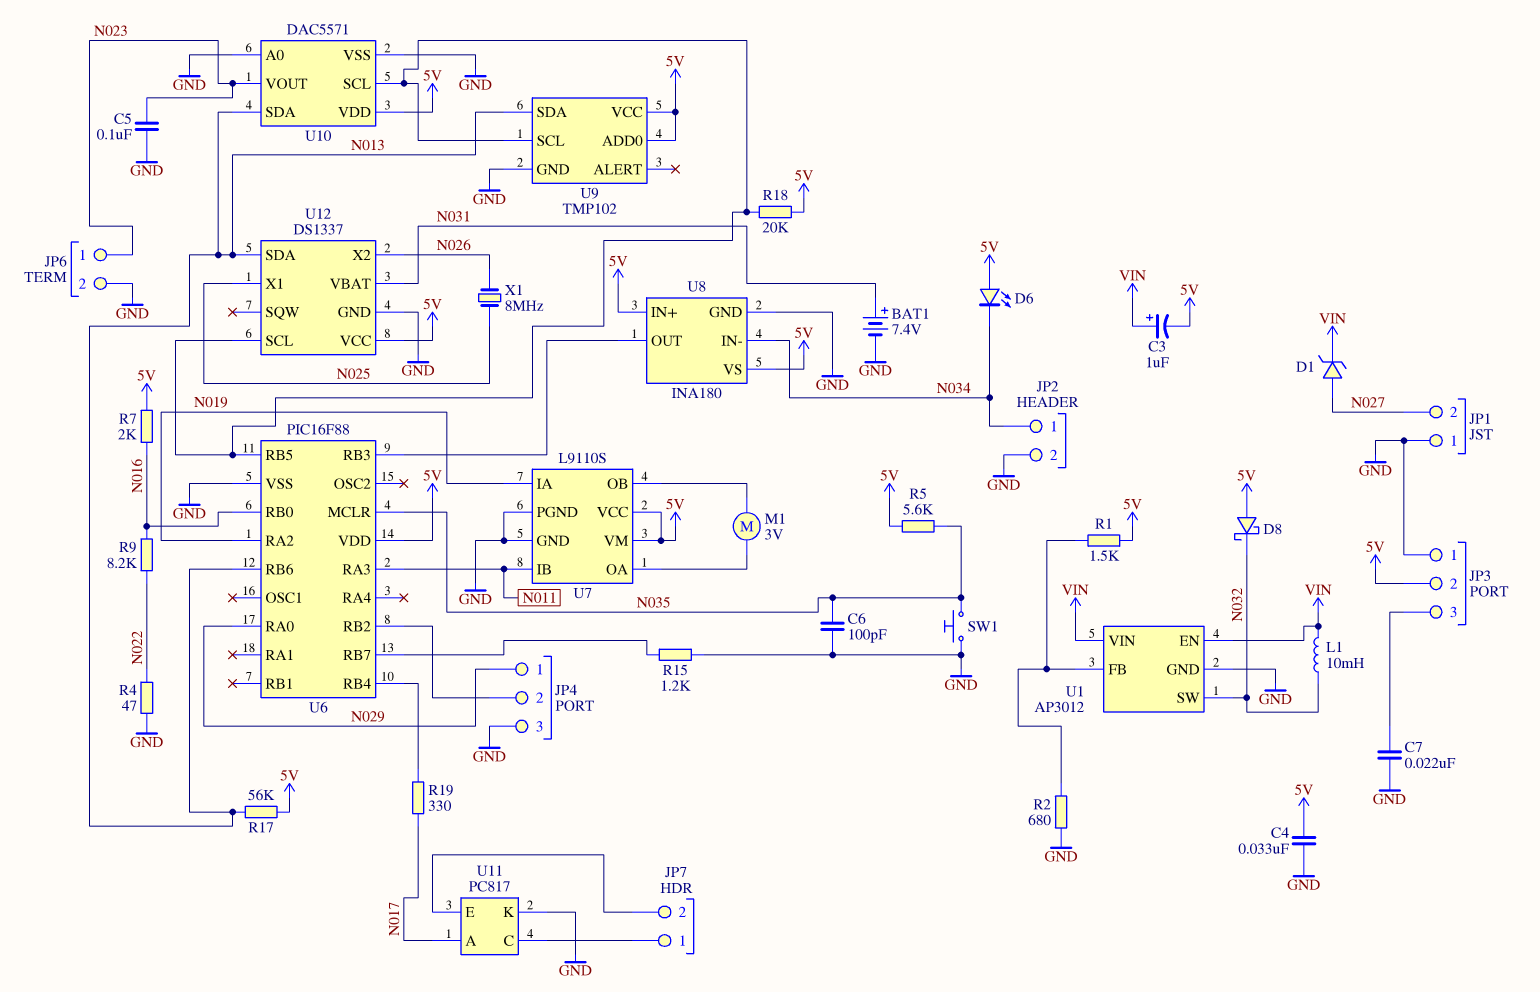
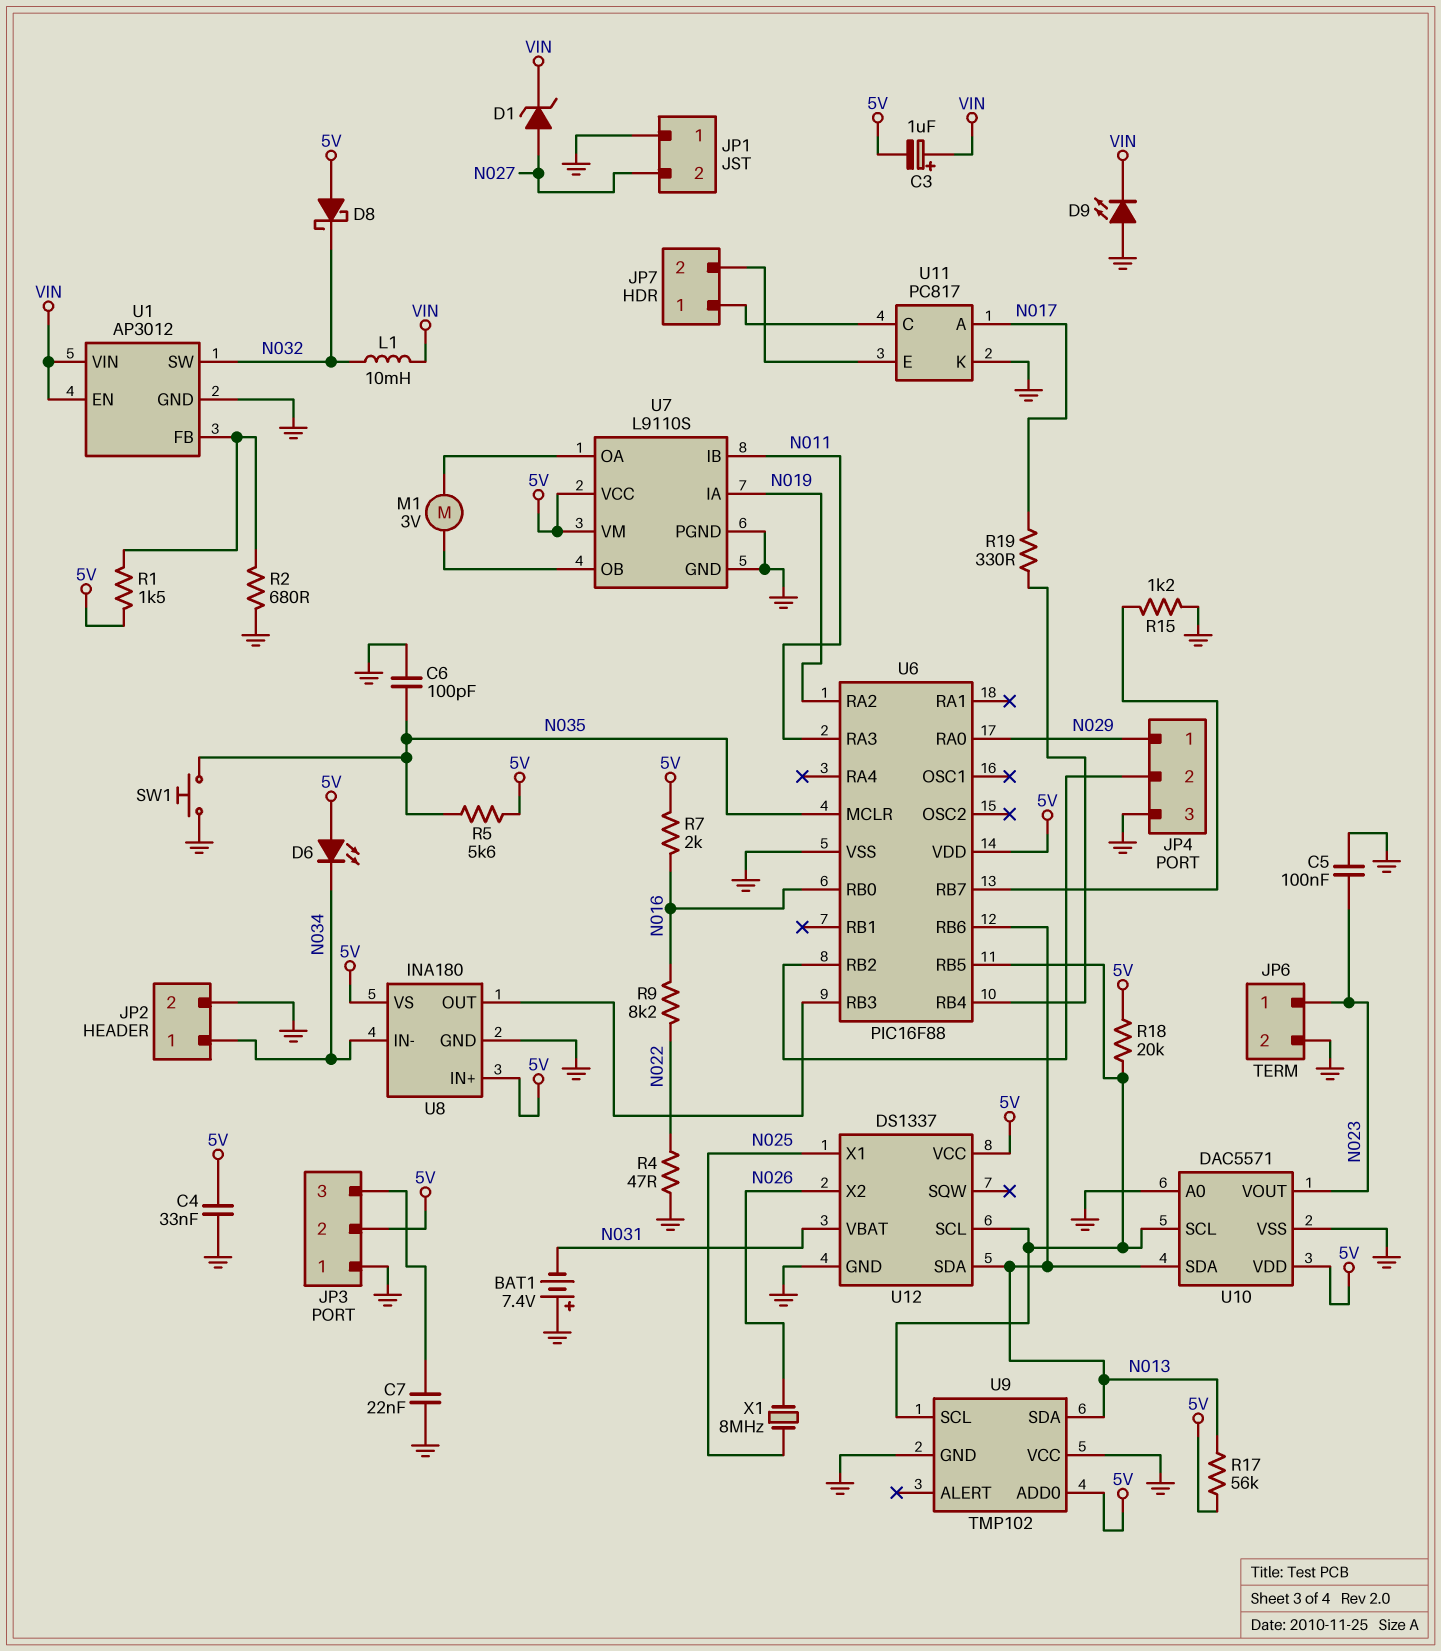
BAT1: 7.4V (plus N031, minus GND) -> 7.4V (plus GND, minus N031)
D9: none -> LED (A GND, K VIN)
U9 pin VCC: 5V -> GND

